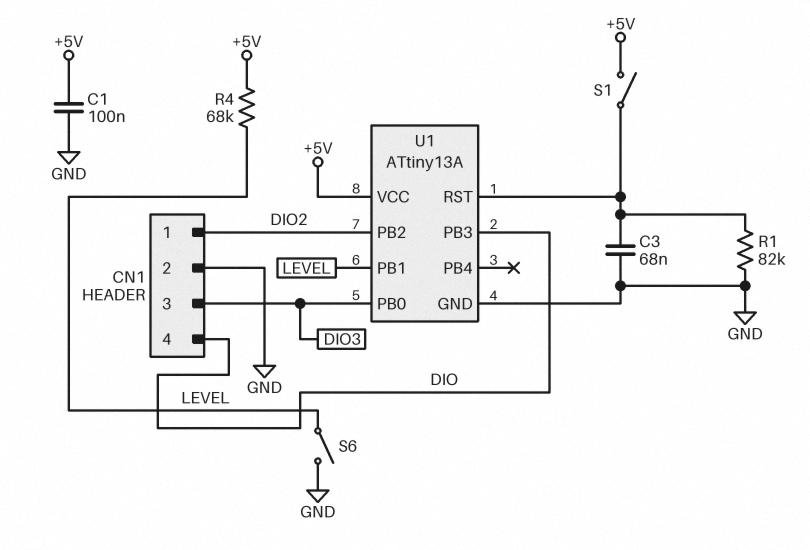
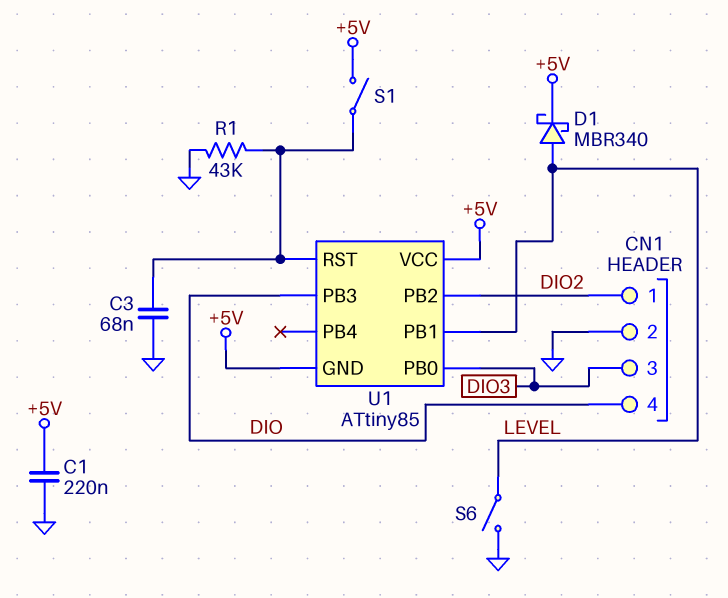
C1: 100nF (+5V, GND) -> 220nF (+5V, GND)
D1: none -> schottky MBR340 (A LEVEL, K +5V)
R1: 82k (GND, U1/RST) -> 43k (GND, U1/RST)
R4: 68k (+5V, LEVEL) -> none
U1: ATtiny13A -> ATtiny85
U1 pin GND: GND -> +5V

